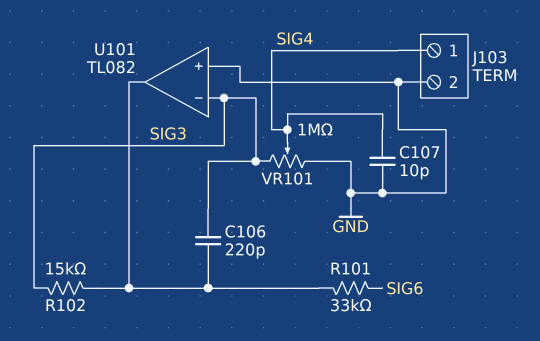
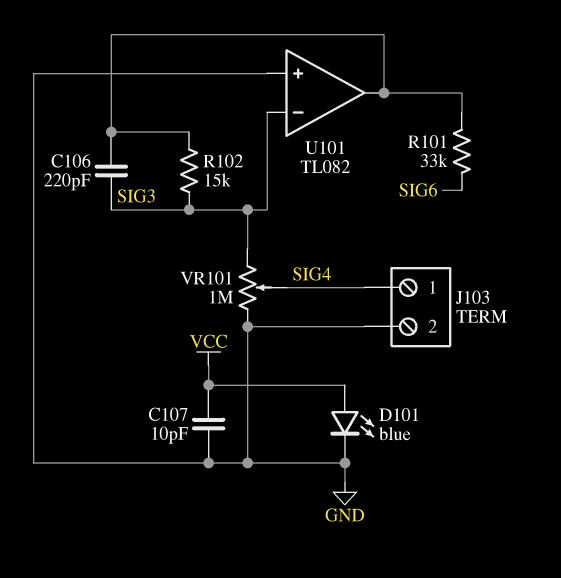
C107: 10pF (GND, SIG4) -> 10pF (GND, VCC)
D101: none -> LED blue (A VCC, K GND)

